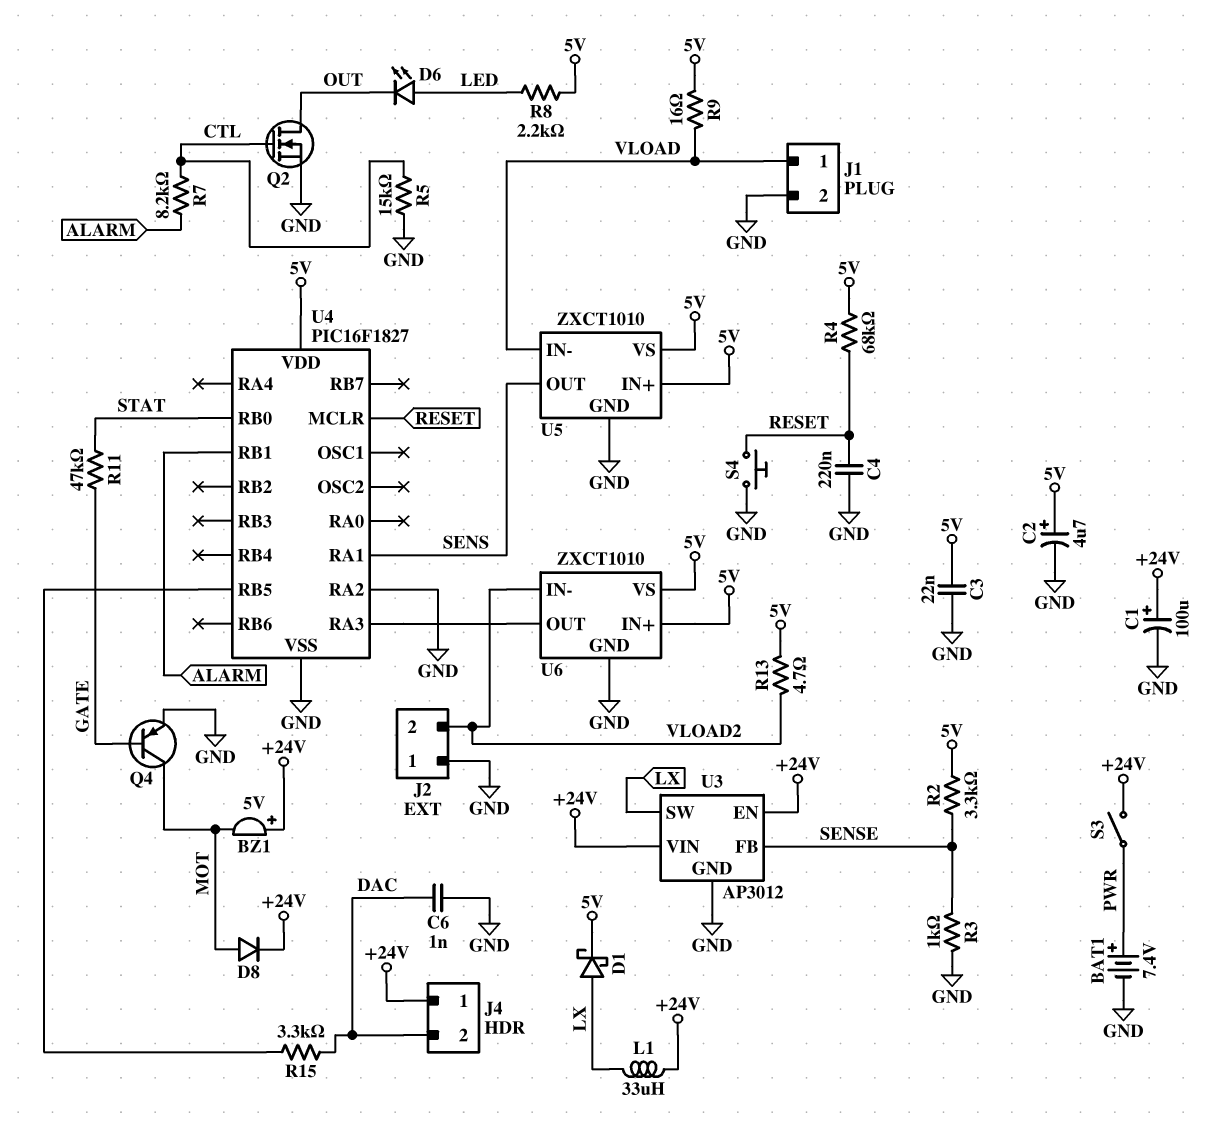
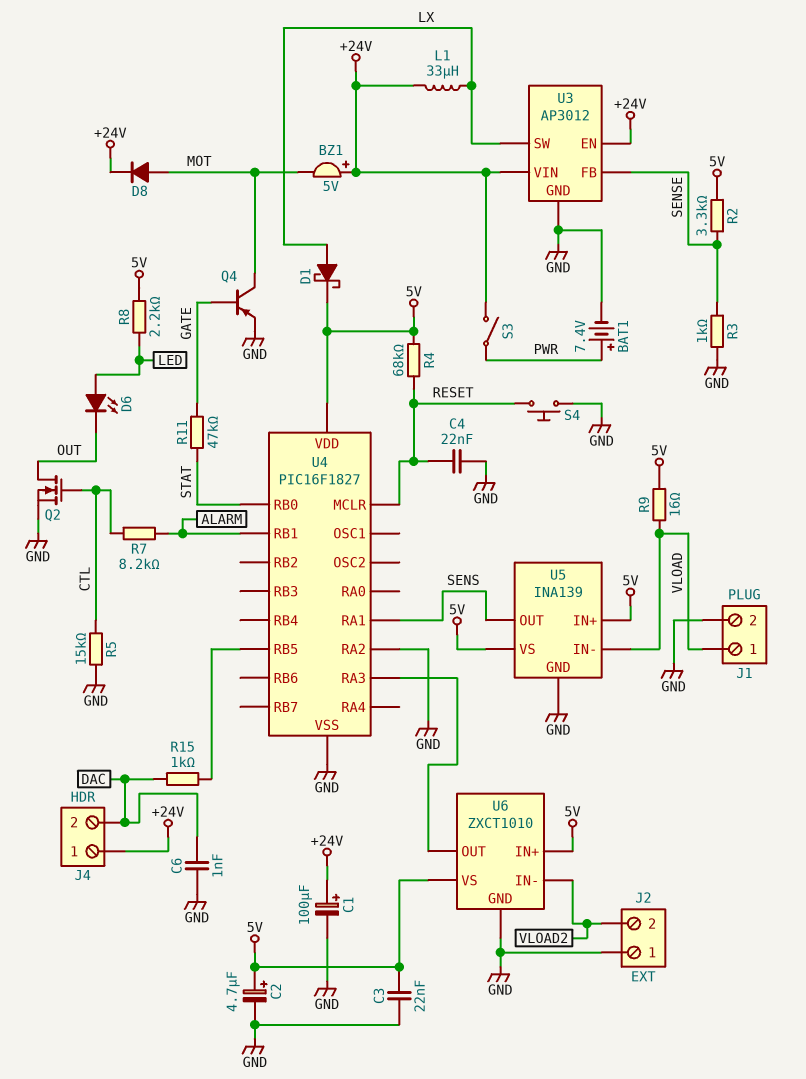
C4: 220nF (GND, RESET) -> 22nF (GND, RESET)
R13: 4.7 (5V, VLOAD2) -> none
R15: 3.3k (DAC, U4/RB5) -> 1k (DAC, U4/RB5)
U5: ZXCT1010 -> INA139

